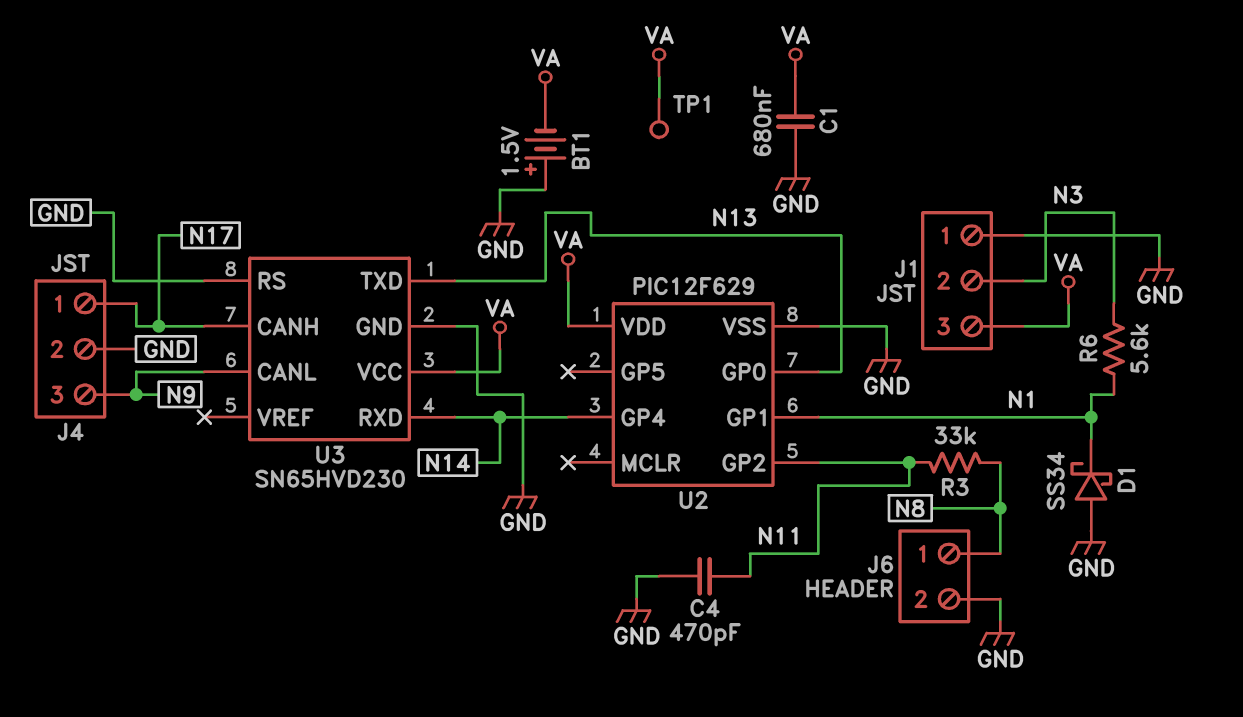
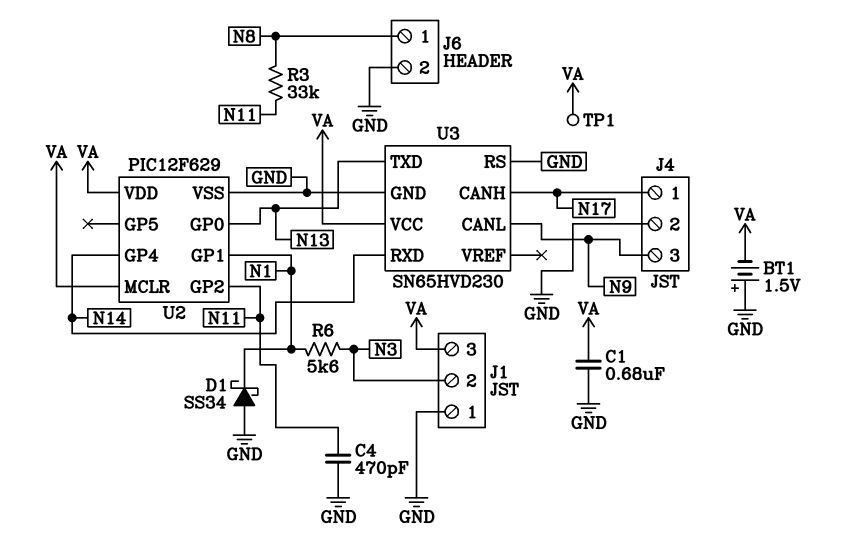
U2 pin MCLR: none -> VA

